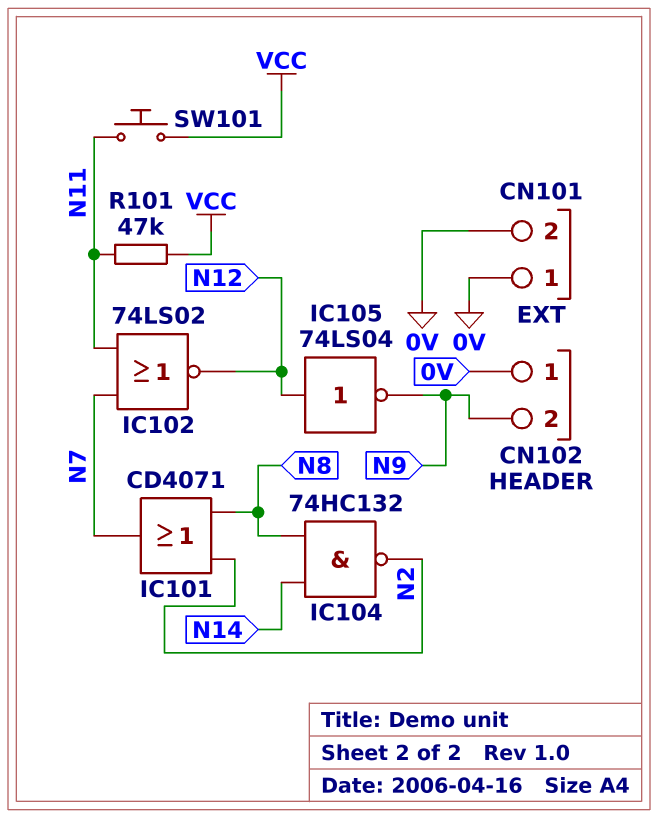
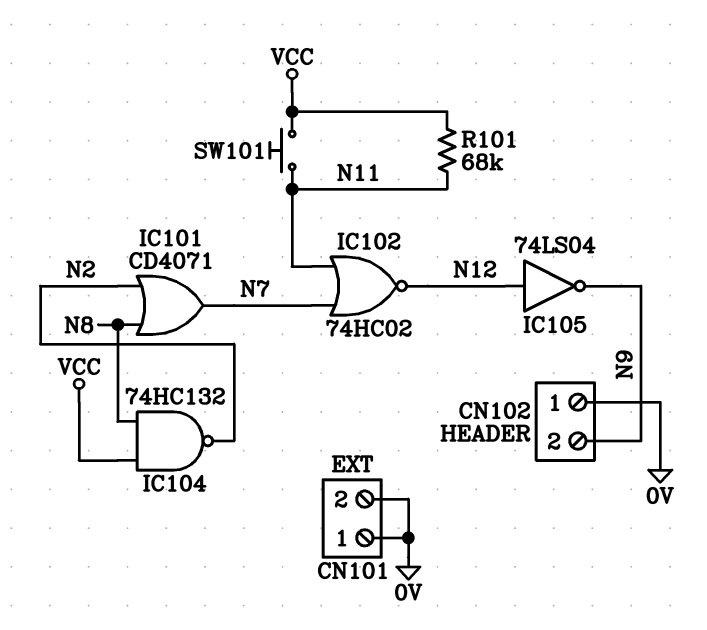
IC102: NOR 74LS02 (in N7, in N11, out N12) -> NOR 74HC02 (in N7, in N11, out N12)
IC104: NAND 74HC132 (in N8, in N14, out N2) -> NAND 74HC132 (in N8, in VCC, out N2)
R101: 47k (N11, VCC) -> 68k (N11, VCC)

